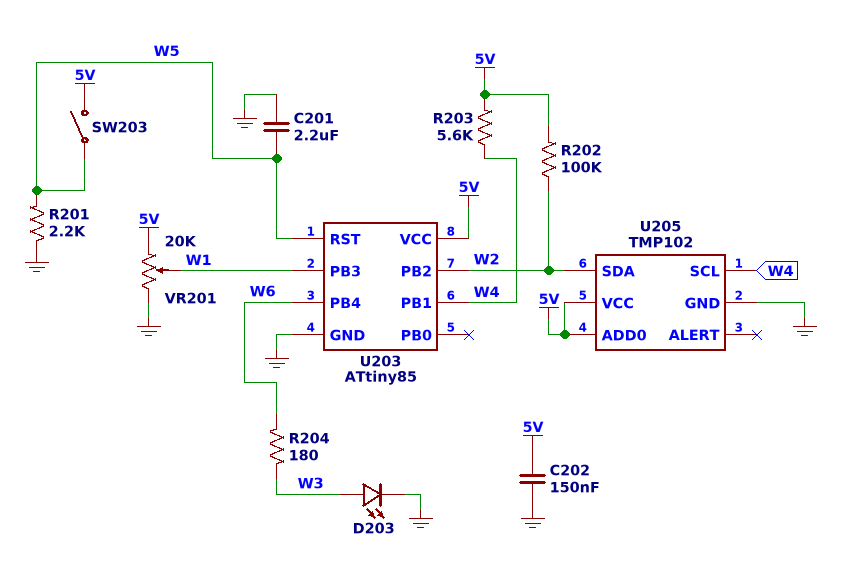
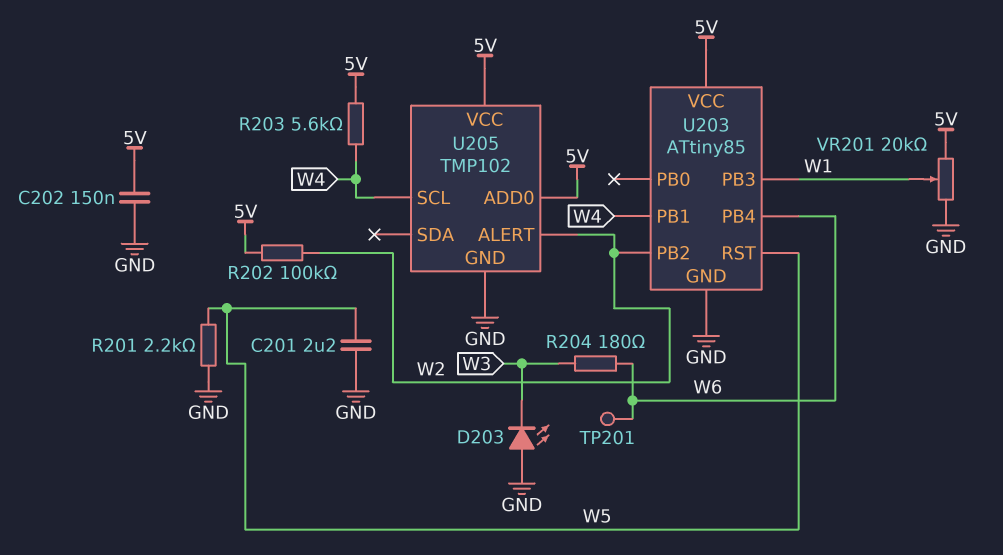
D203: LED (A W3, K GND) -> LED (A GND, K W3)
SW203: switch (5V, W5) -> none
TP201: none -> test point (W6)
U205 pin ALERT: none -> W2
U205 pin SDA: W2 -> none

